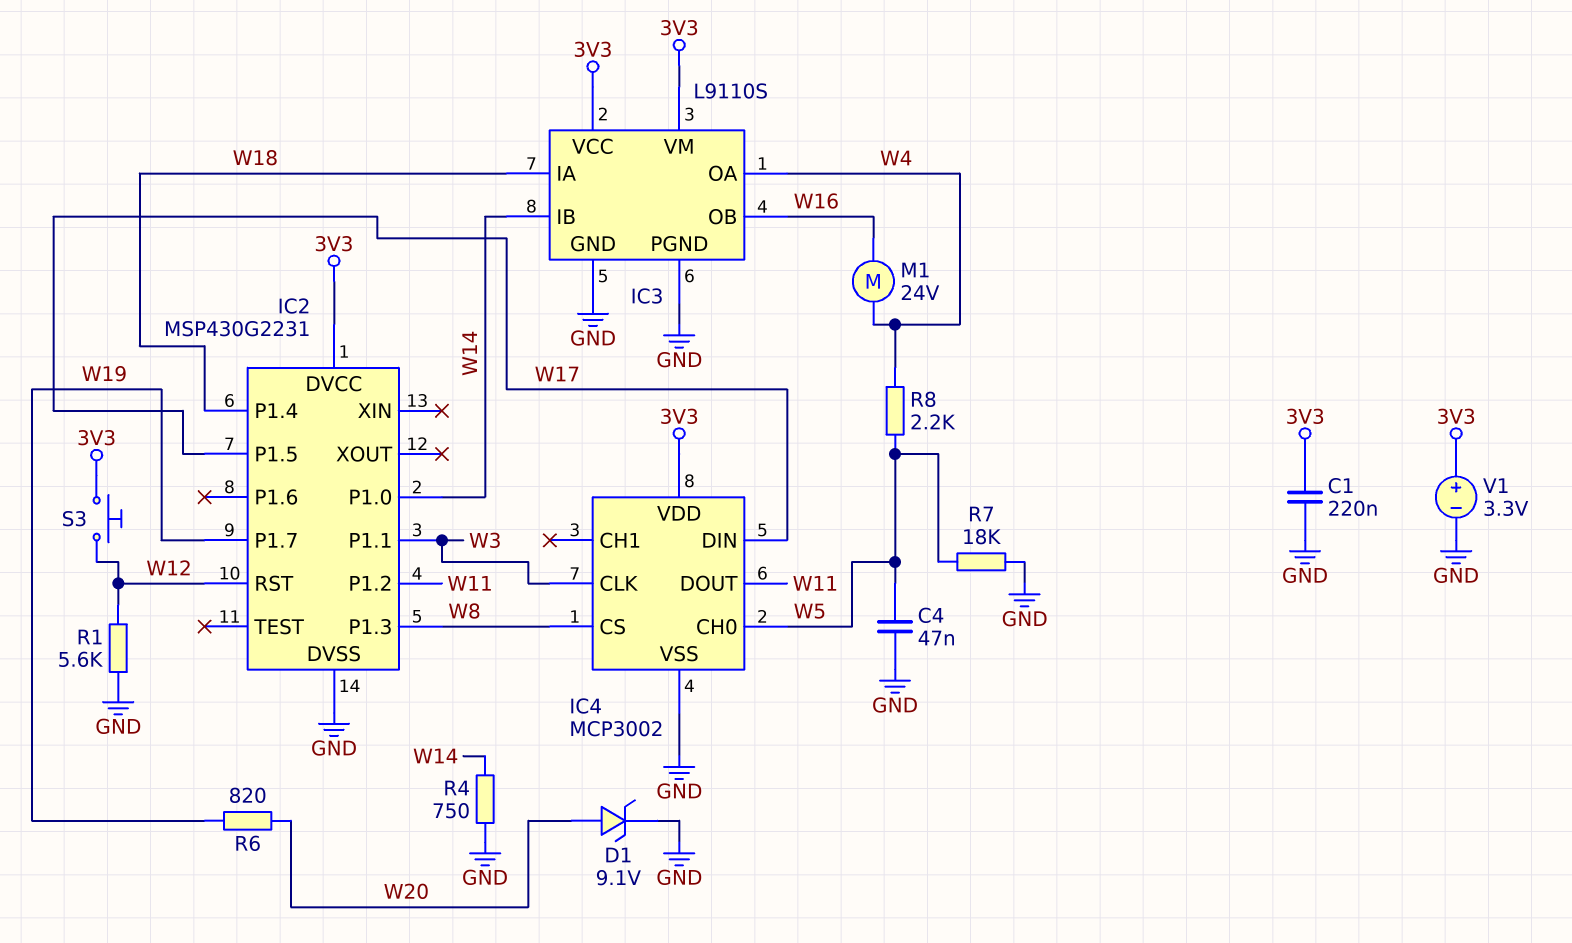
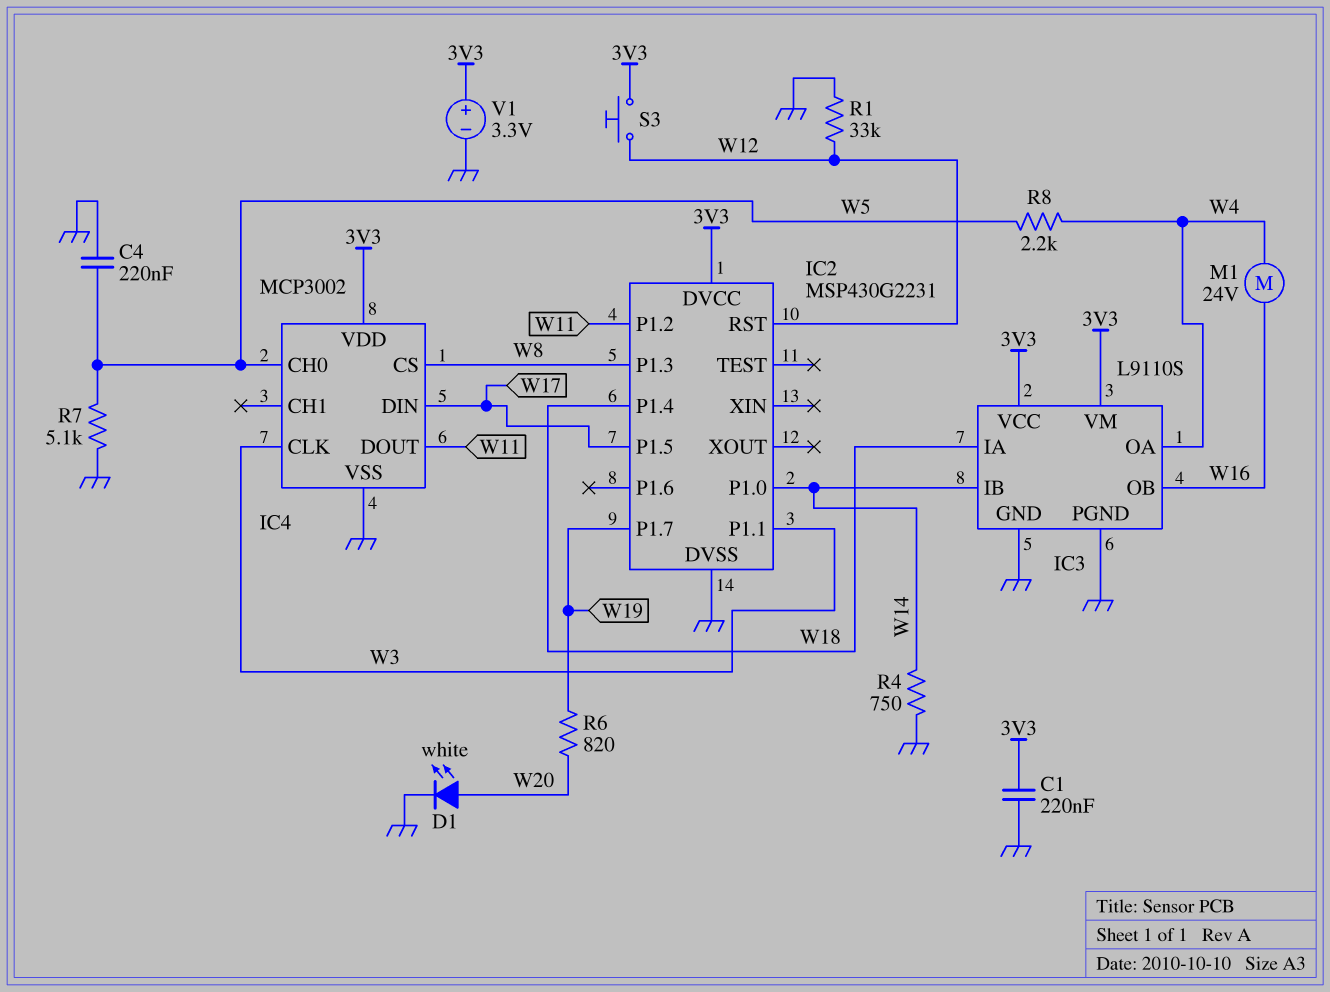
C4: 47nF (GND, W5) -> 220nF (GND, W5)
D1: zener 9.1V (A W20, K GND) -> LED white (A W20, K GND)
R1: 5.6k (GND, W12) -> 33k (GND, W12)
R7: 18k (GND, W5) -> 5.1k (GND, W5)

